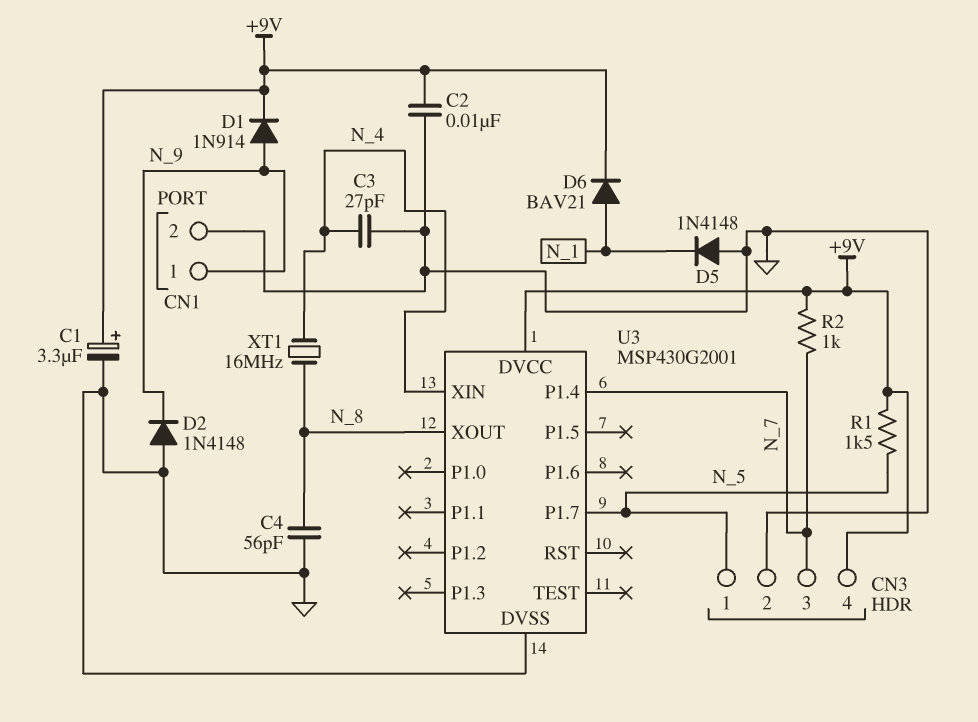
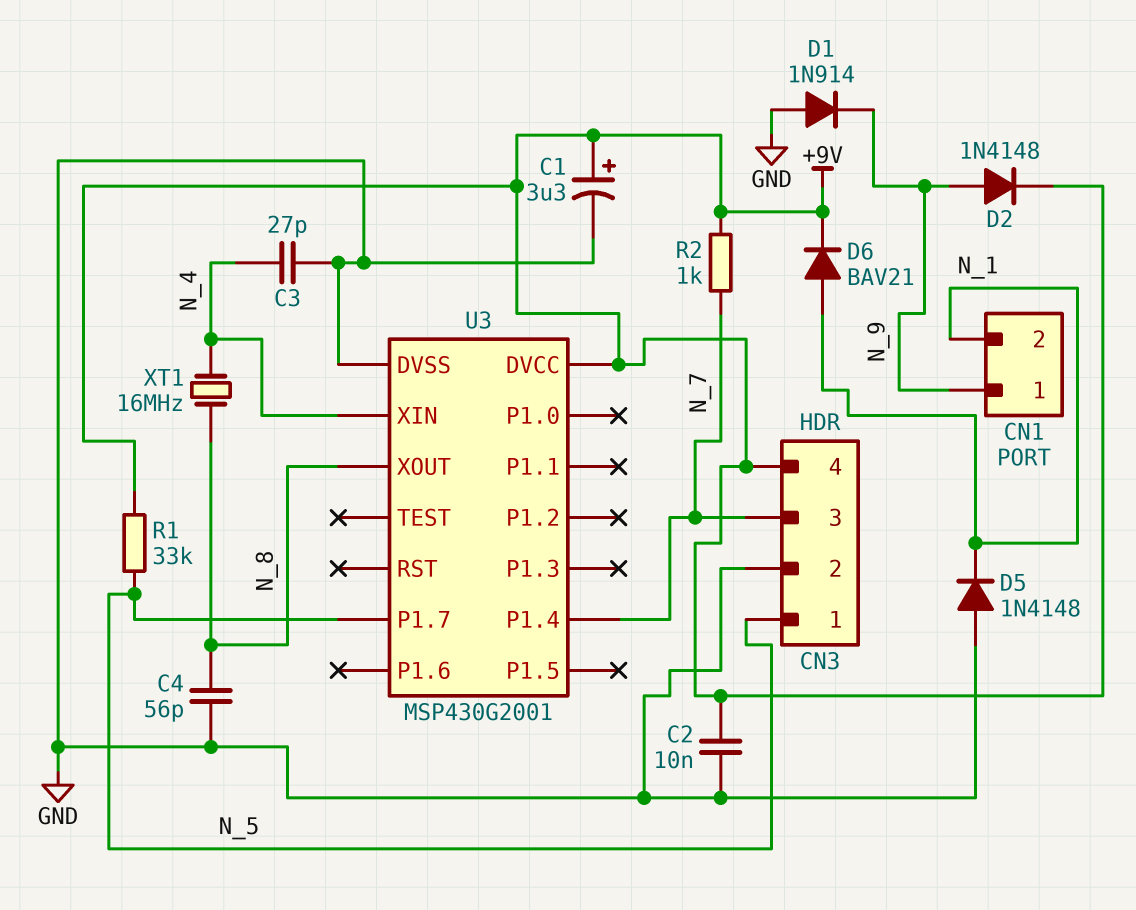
CN1 pin 2: GND -> N_1
D1: diode 1N914 (A N_9, K +9V) -> diode 1N914 (A GND, K N_9)
D2: diode 1N4148 (A GND, K N_9) -> diode 1N4148 (A N_9, K +9V)
R1: 1.5k (+9V, N_5) -> 33k (+9V, N_5)

